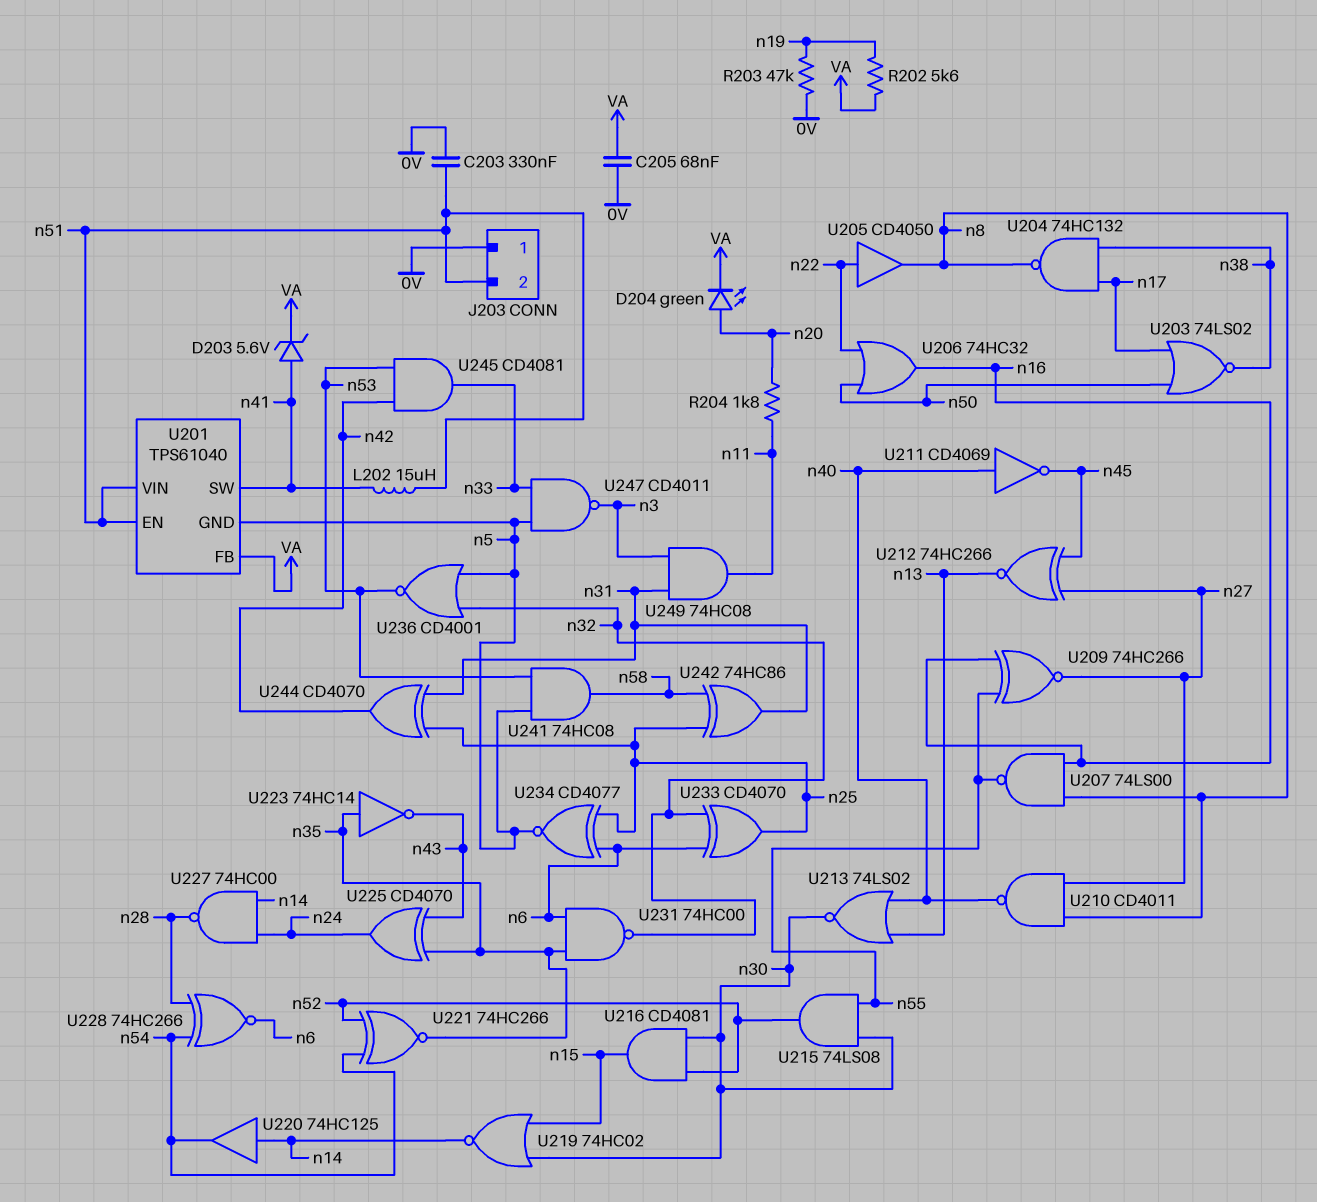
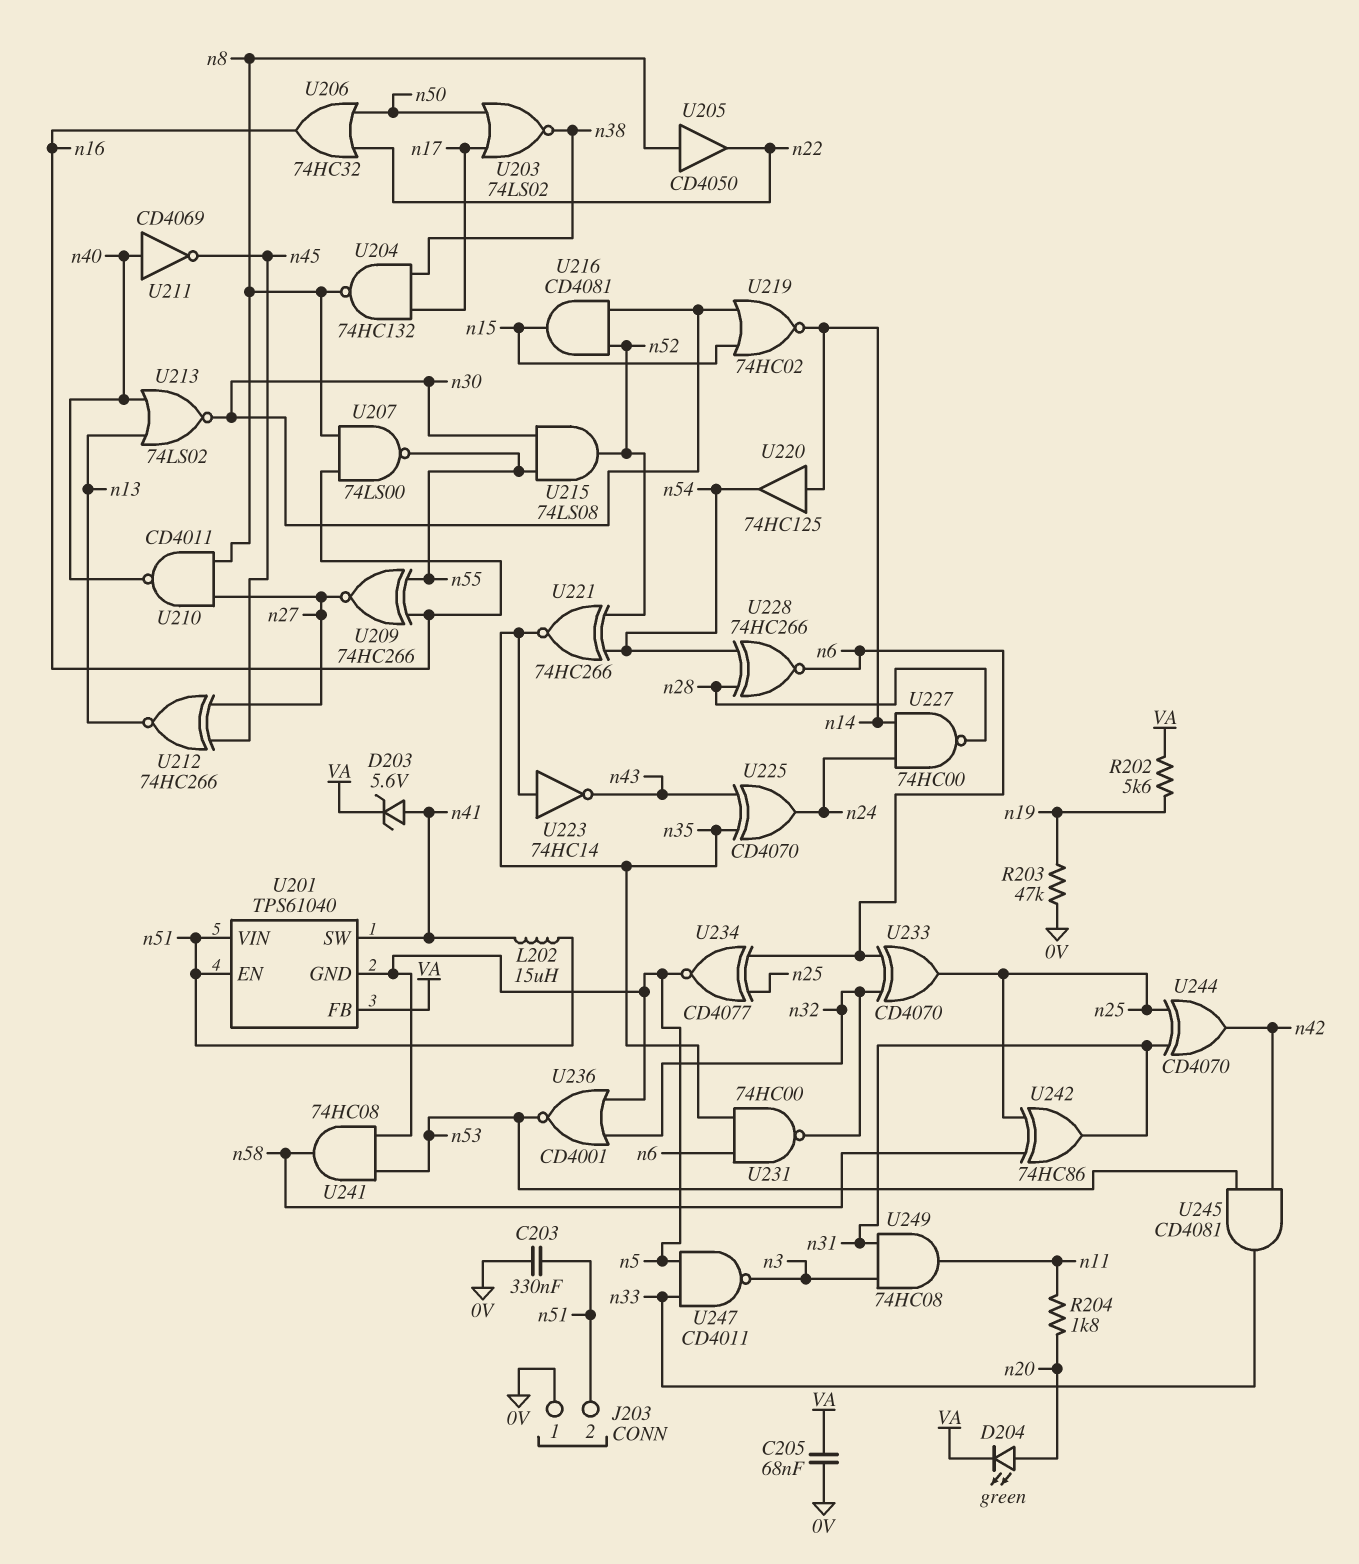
U205: buffer CD4050 (in n22, out n8) -> buffer CD4050 (in n8, out n22)

